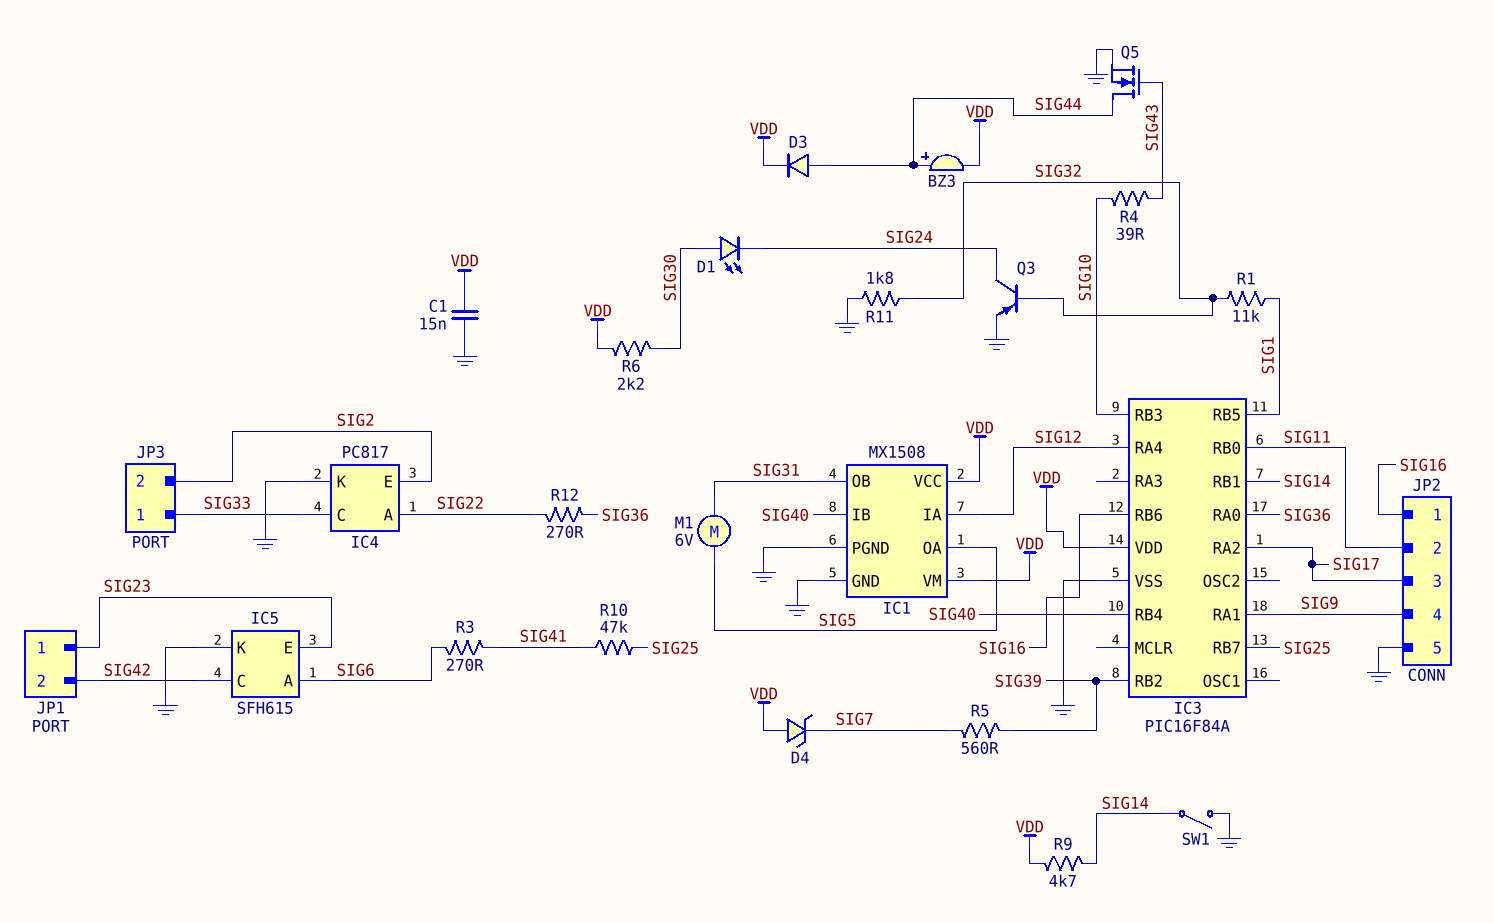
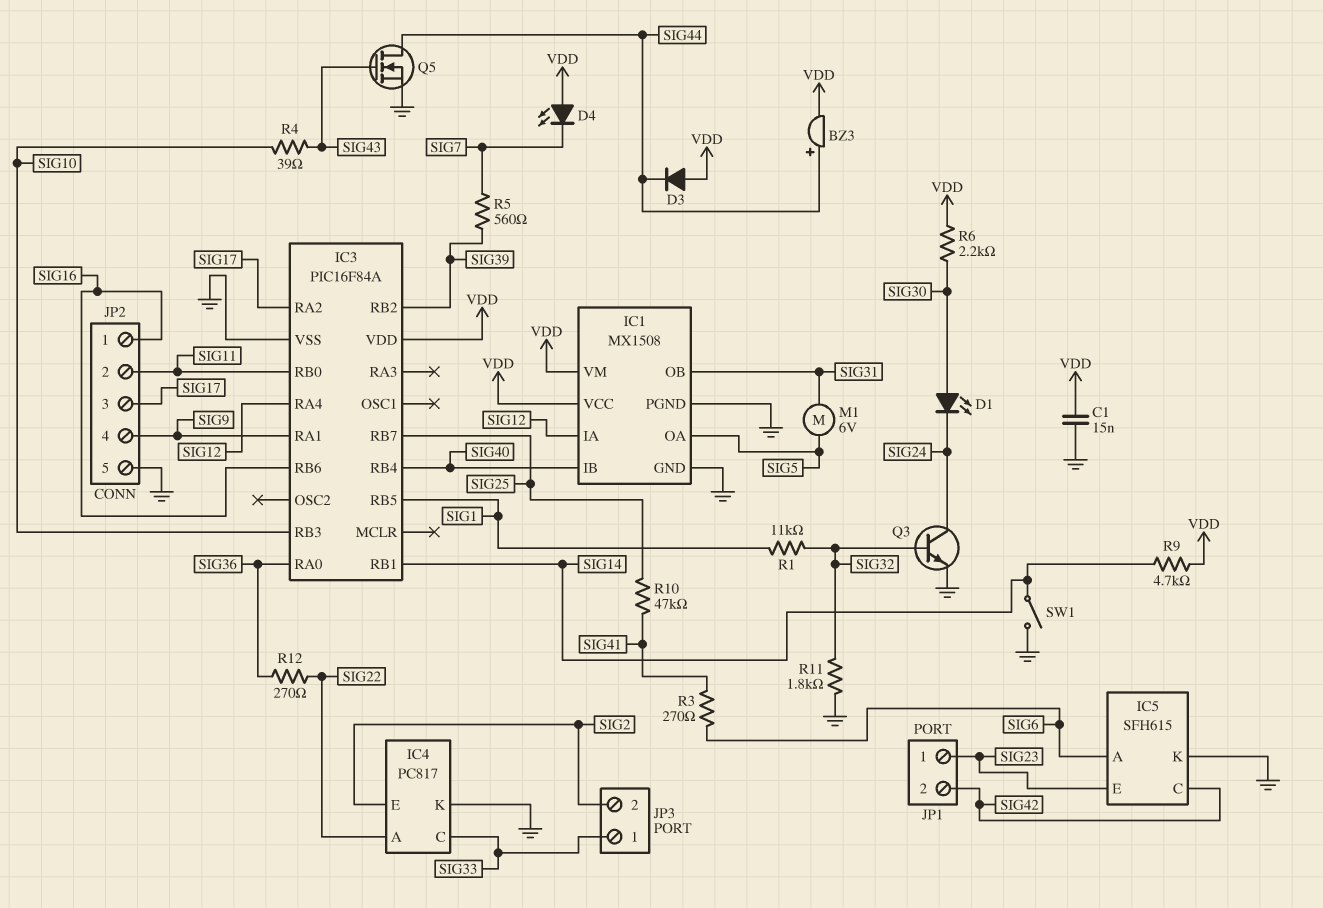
D3: diode (A SIG44, K VDD) -> diode (A VDD, K SIG44)
D4: zener (A VDD, K SIG7) -> LED (A VDD, K SIG7)
Q3: PNP (B SIG32, C SIG24, E GND) -> NPN (B SIG32, C SIG24, E GND)

